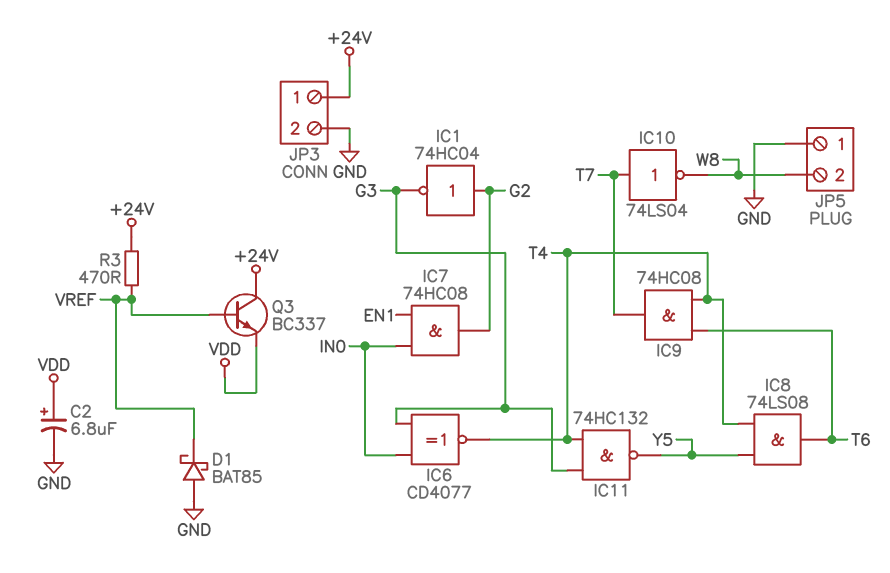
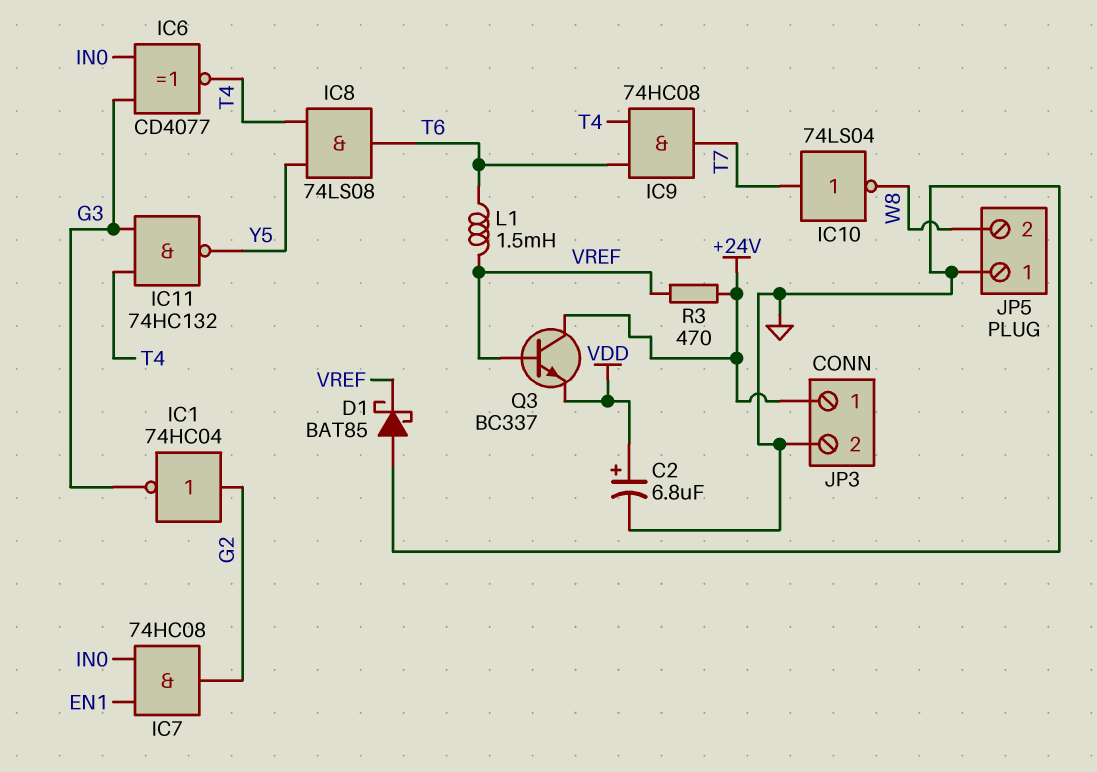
L1: none -> 1.5mH (T6, VREF)

